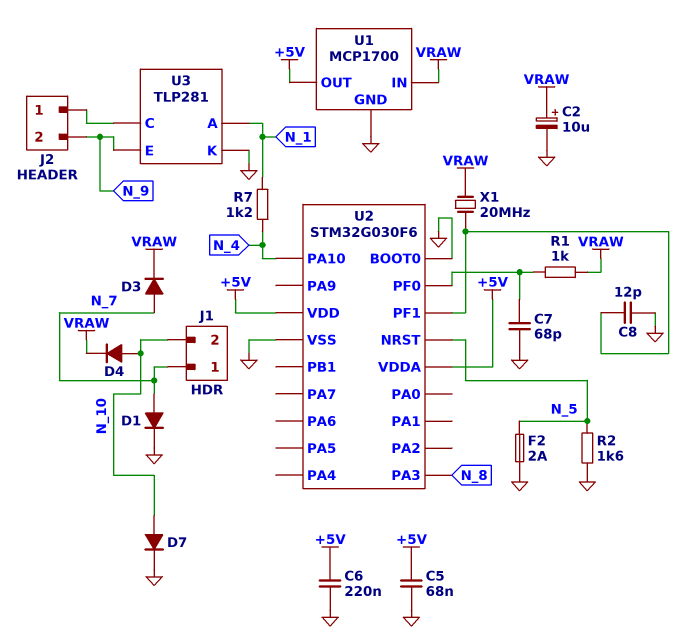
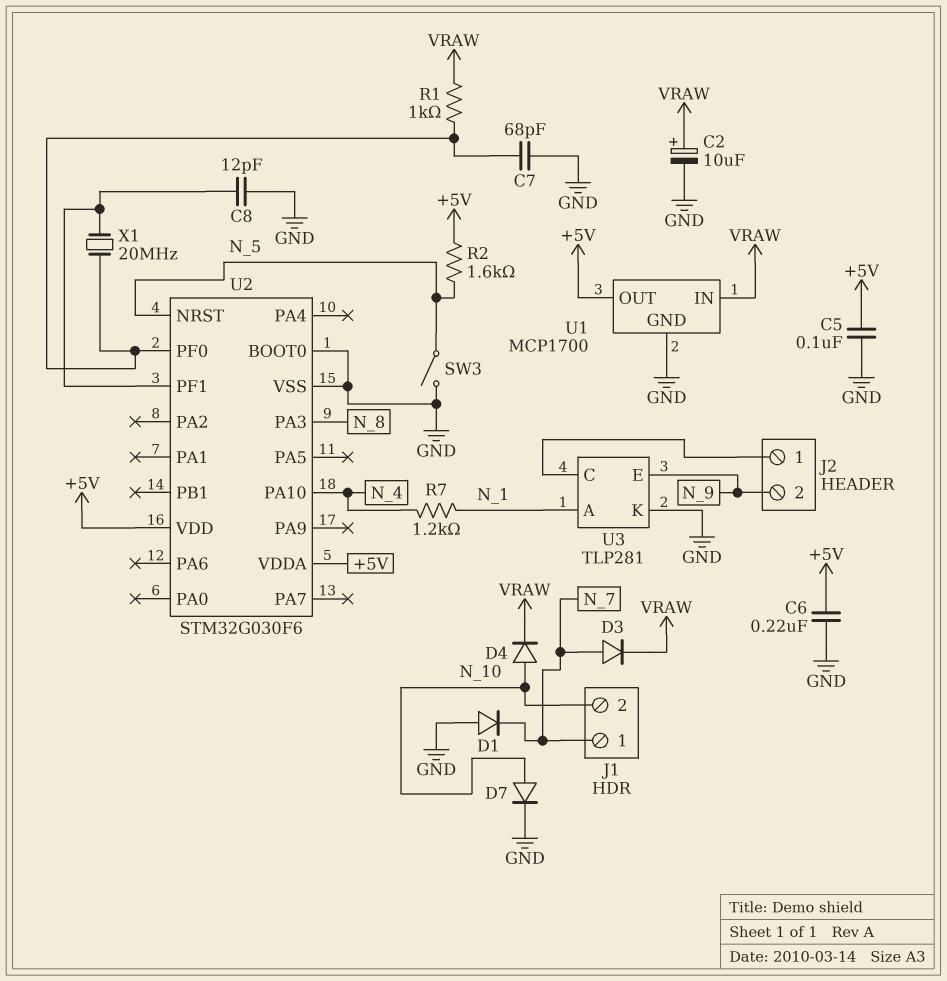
C5: 68nF (+5V, GND) -> 100nF (+5V, GND)
D1: diode (A N_7, K GND) -> diode (A GND, K N_7)
F2: 2A (GND, N_5) -> none
R2: 1.6k (GND, N_5) -> 1.6k (+5V, N_5)
SW3: none -> switch (GND, N_5)
X1: 20MHz (U2/PF1, VRAW) -> 20MHz (U2/PF0, U2/PF1)

